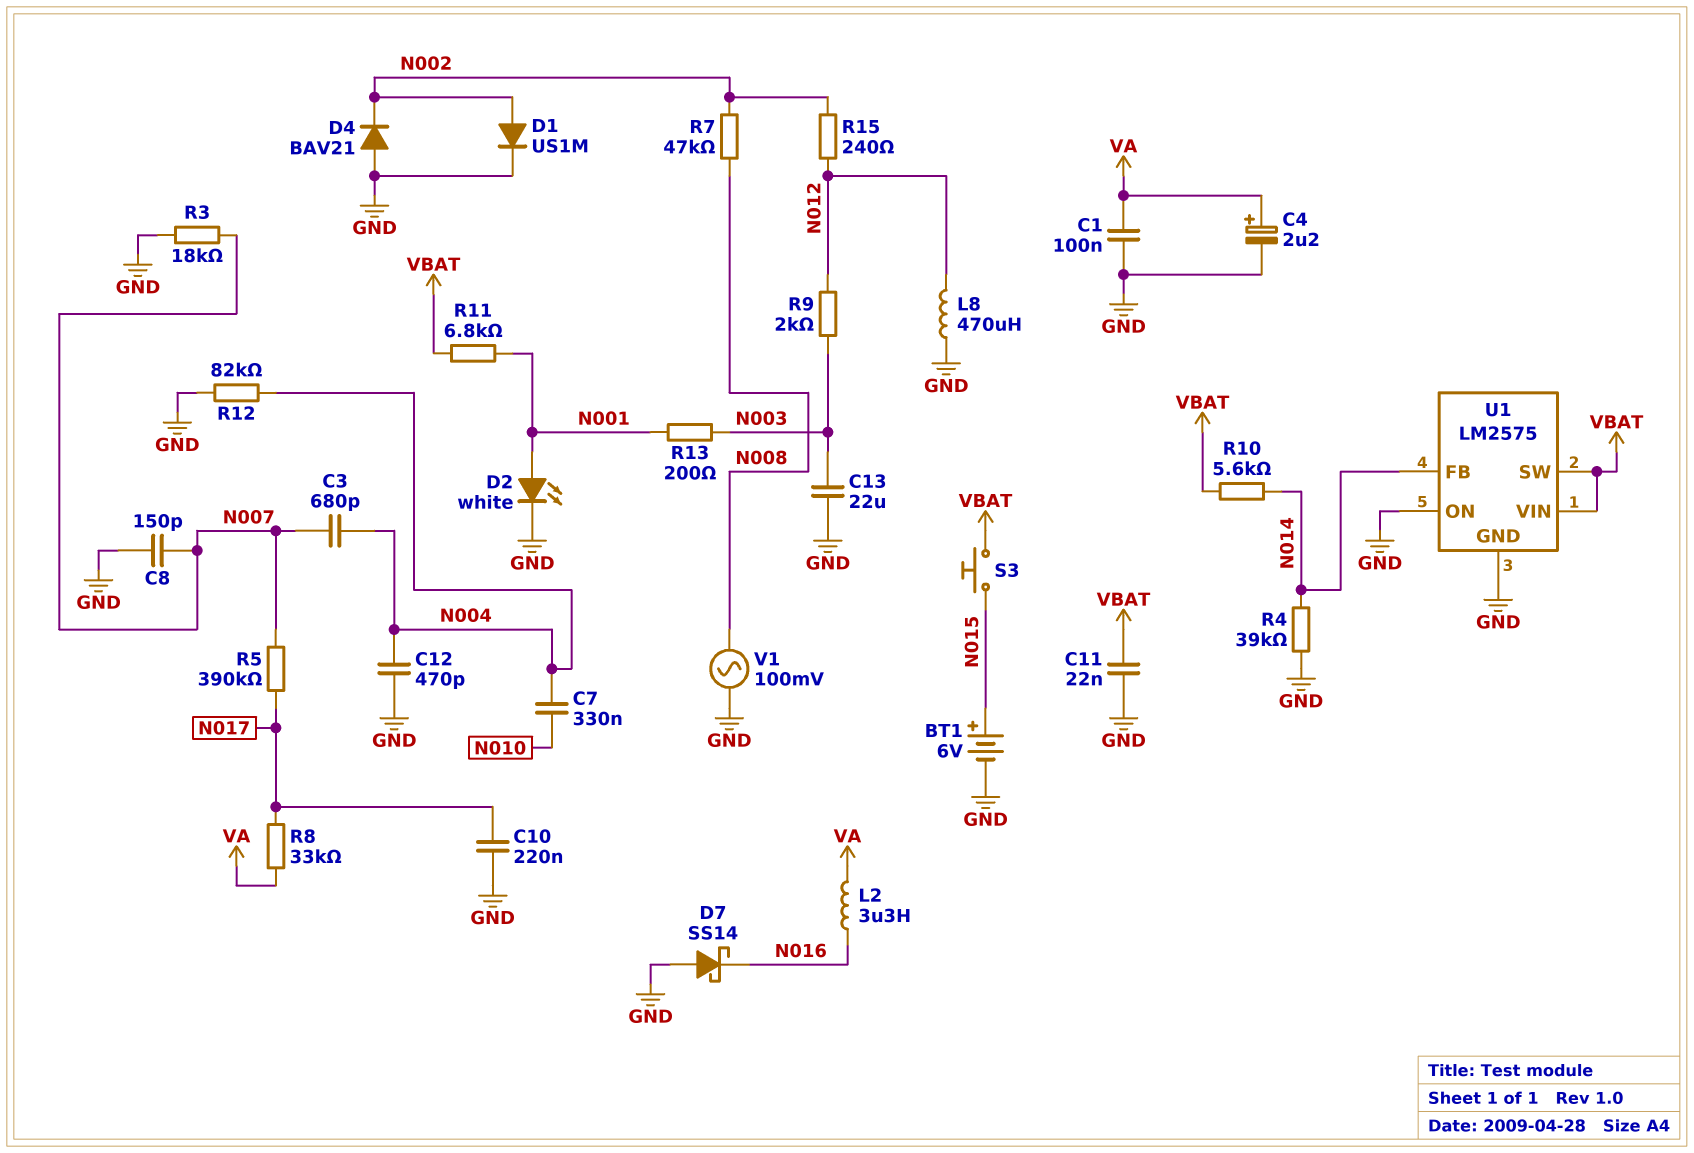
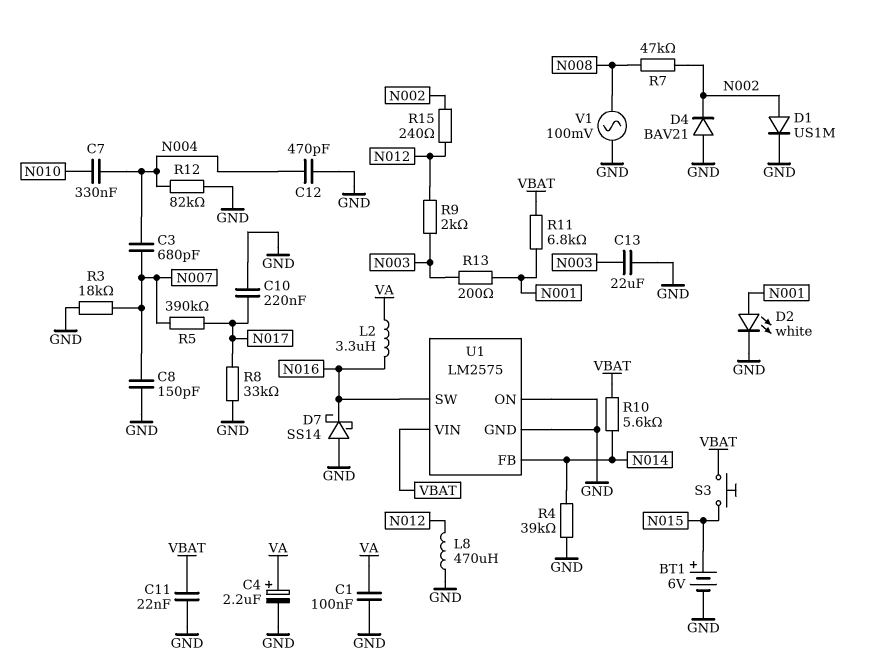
R8: 33k (N017, VA) -> 33k (GND, N017)
U1 pin SW: VBAT -> N016

